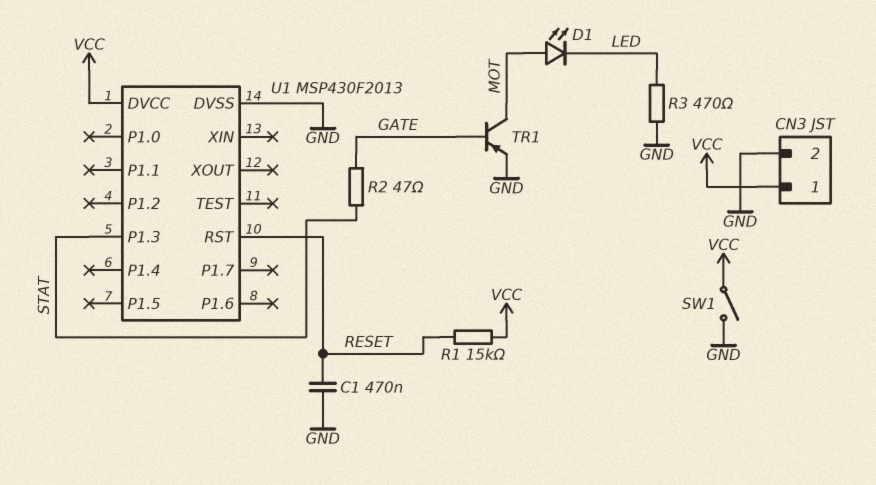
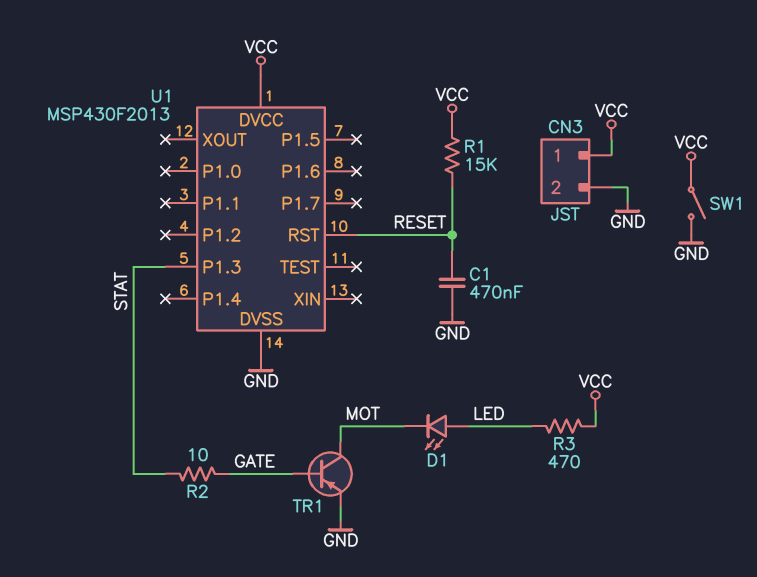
D1: LED (A MOT, K LED) -> LED (A LED, K MOT)
R2: 47 (GATE, STAT) -> 10 (GATE, STAT)
R3: 470 (GND, LED) -> 470 (LED, VCC)

